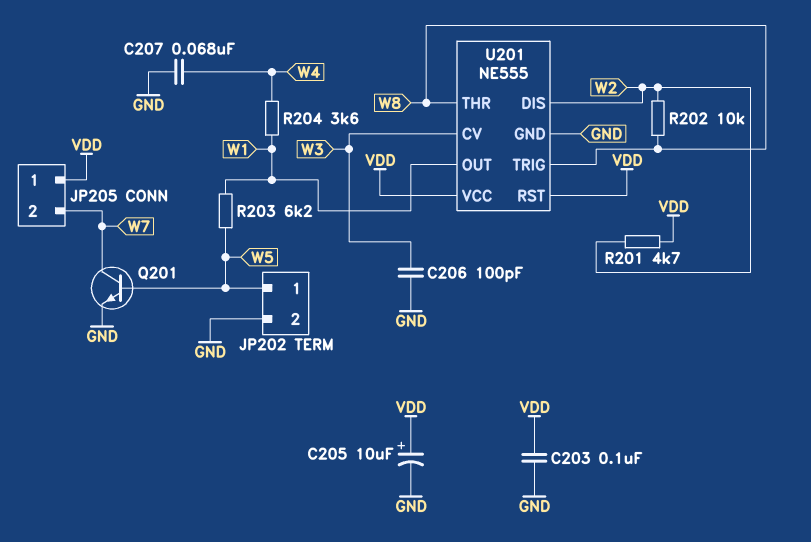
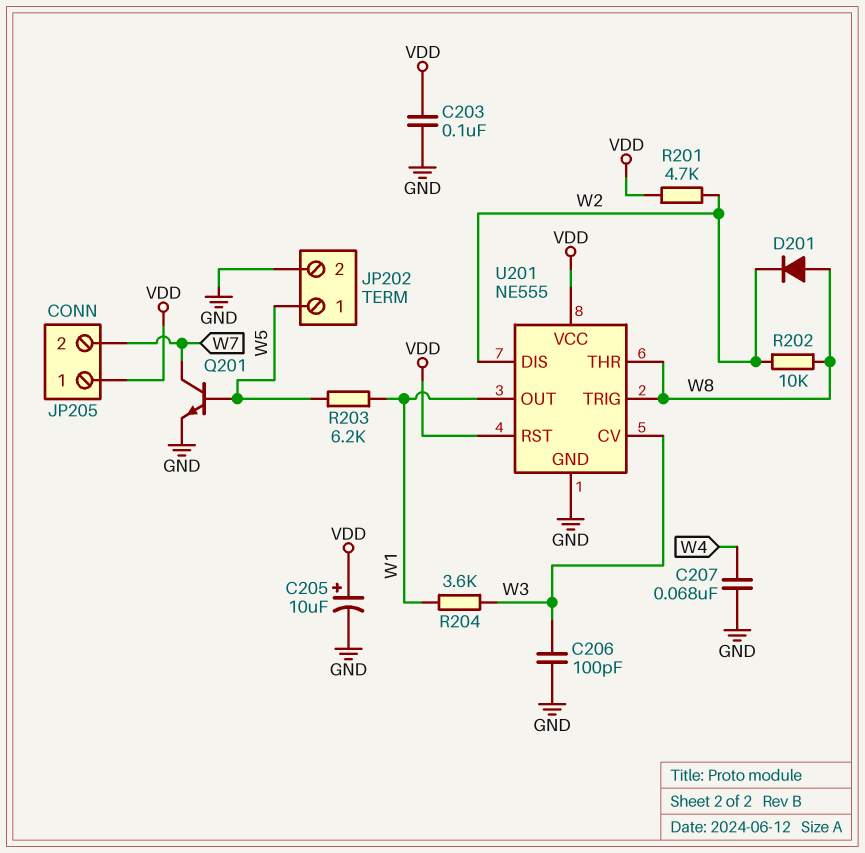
D201: none -> diode (A W8, K W2)
R204: 3.6k (W1, W4) -> 3.6k (W1, W3)

